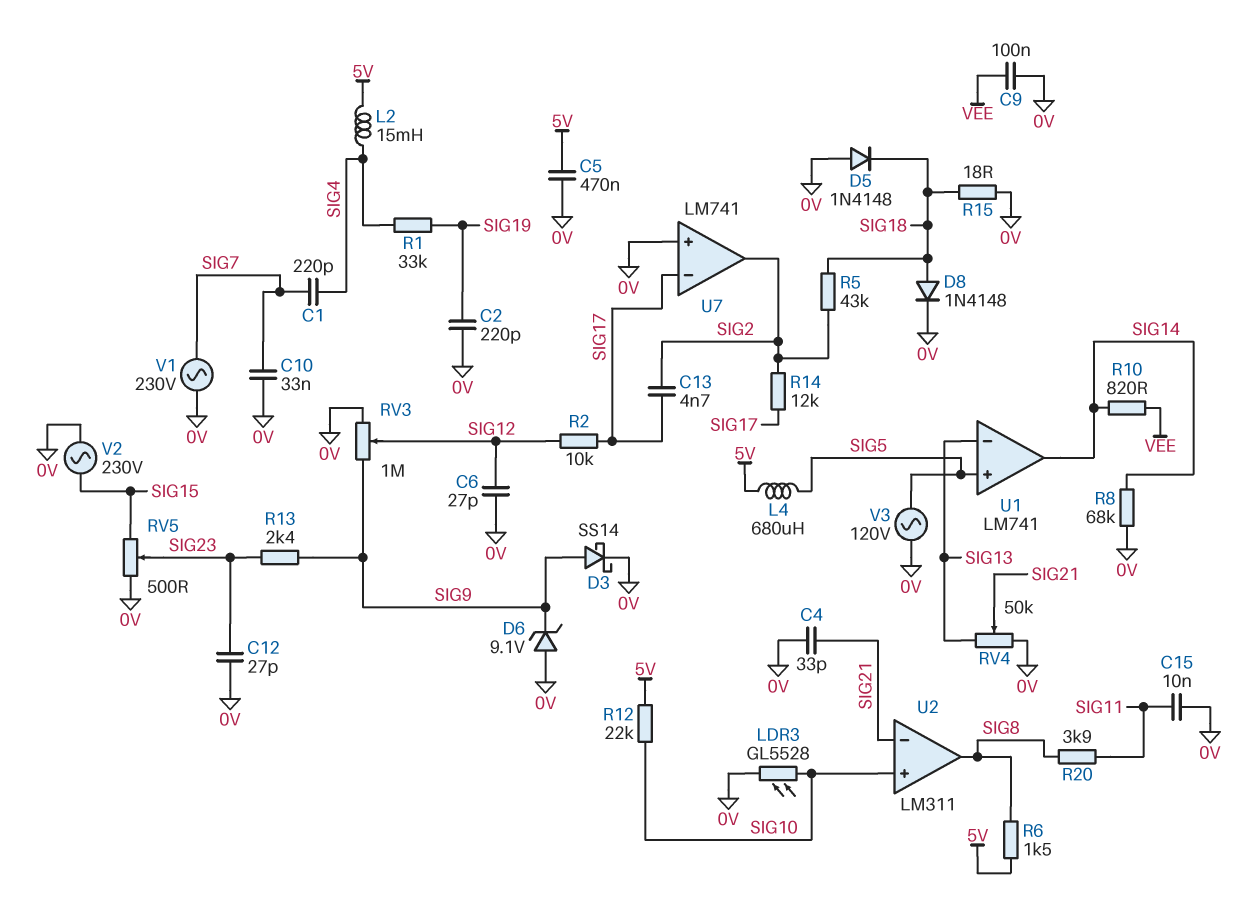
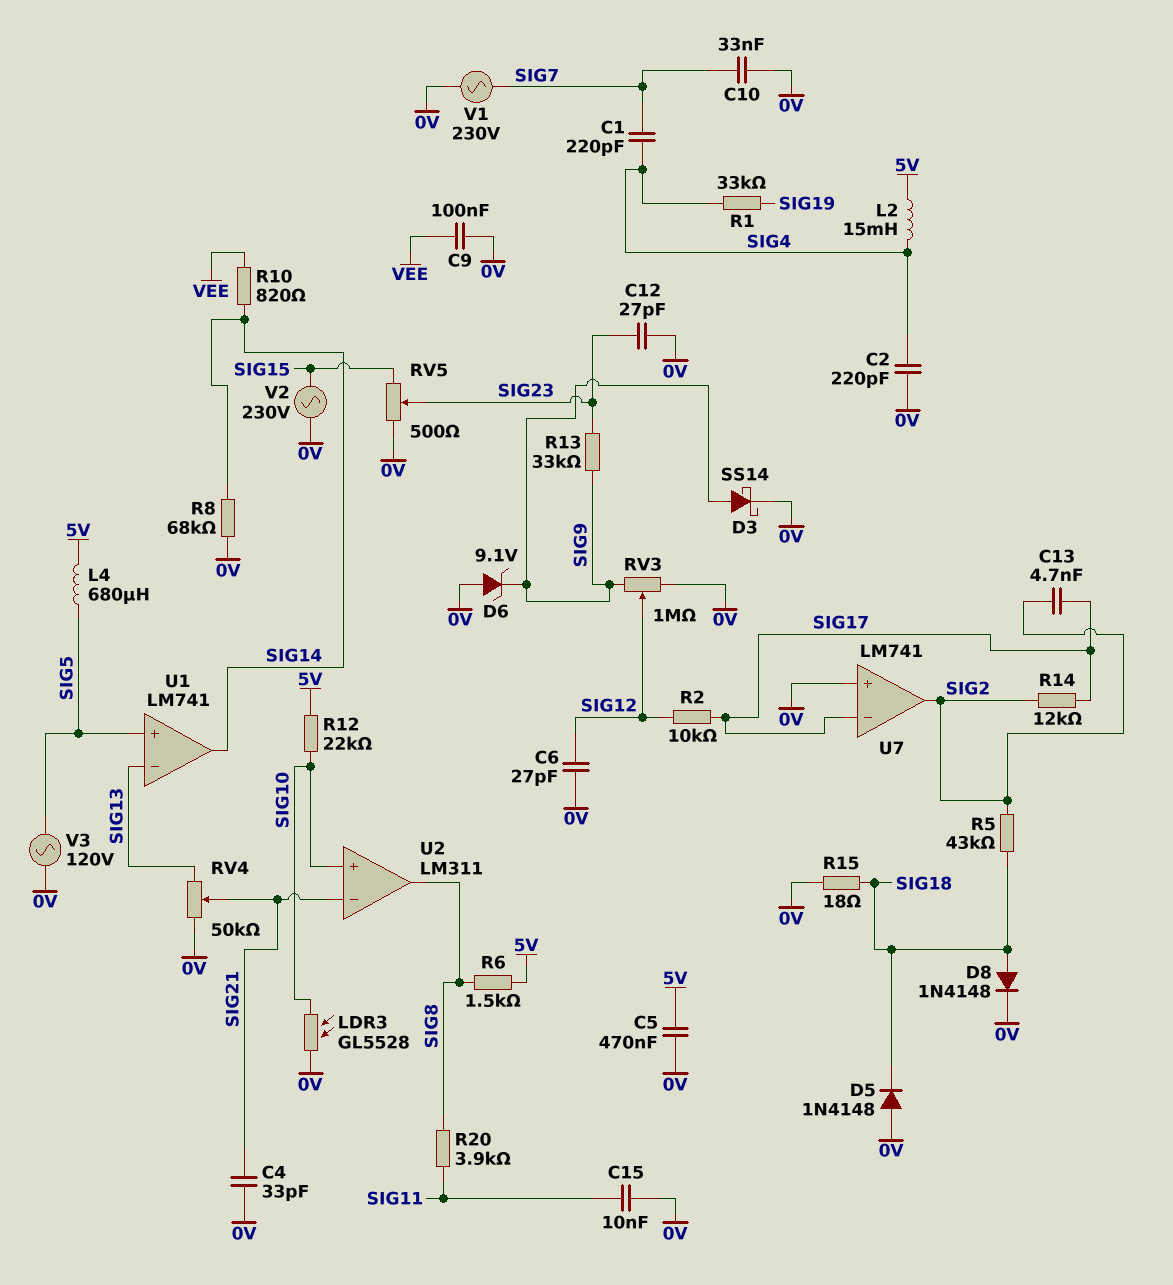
C2: 220pF (0V, SIG19) -> 220pF (0V, SIG4)
R13: 2.4k (SIG9, SIG23) -> 33k (SIG9, SIG23)

